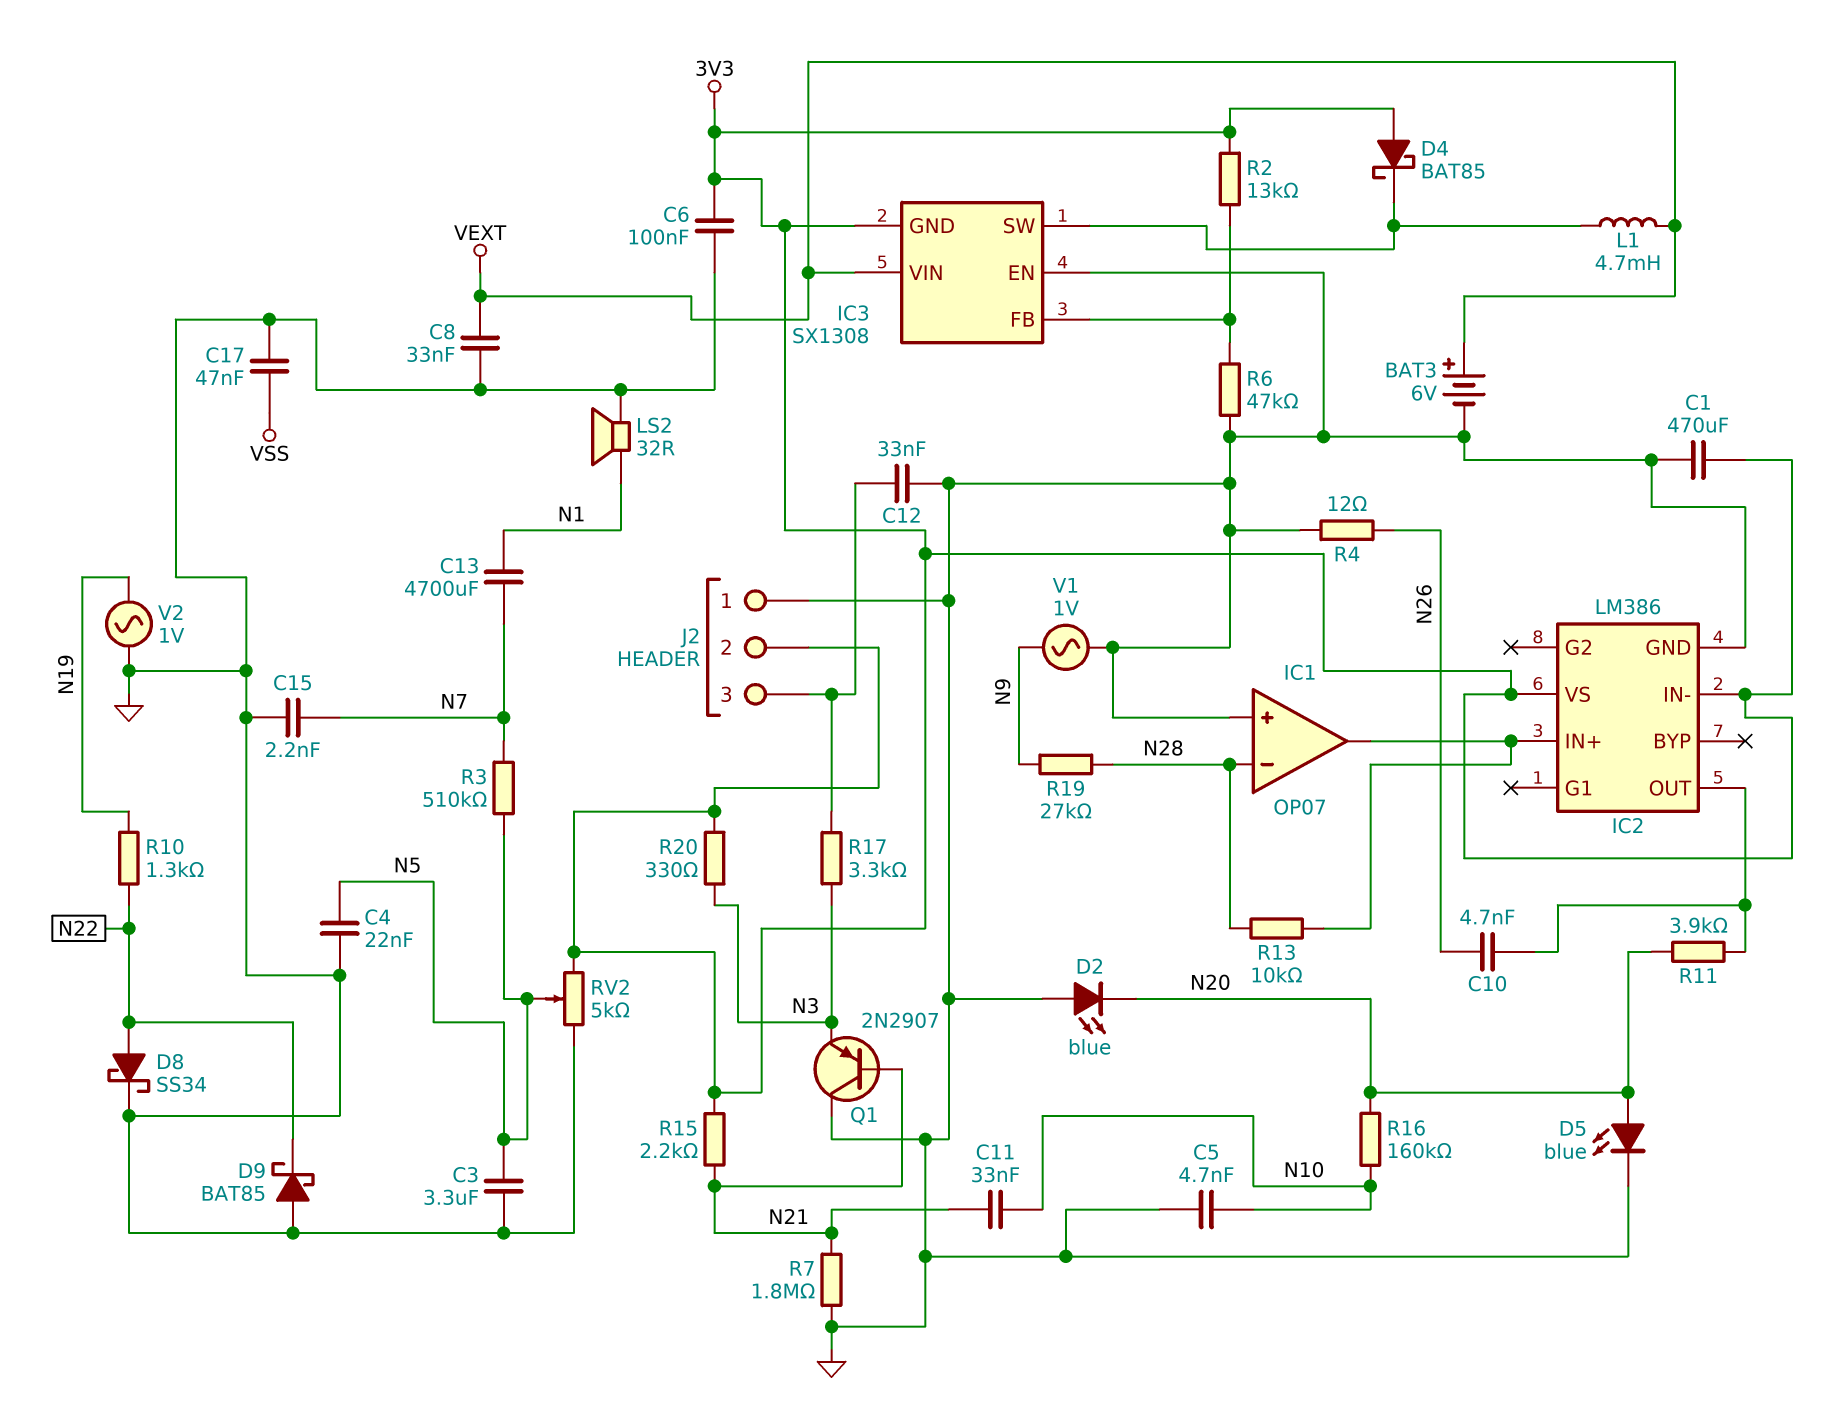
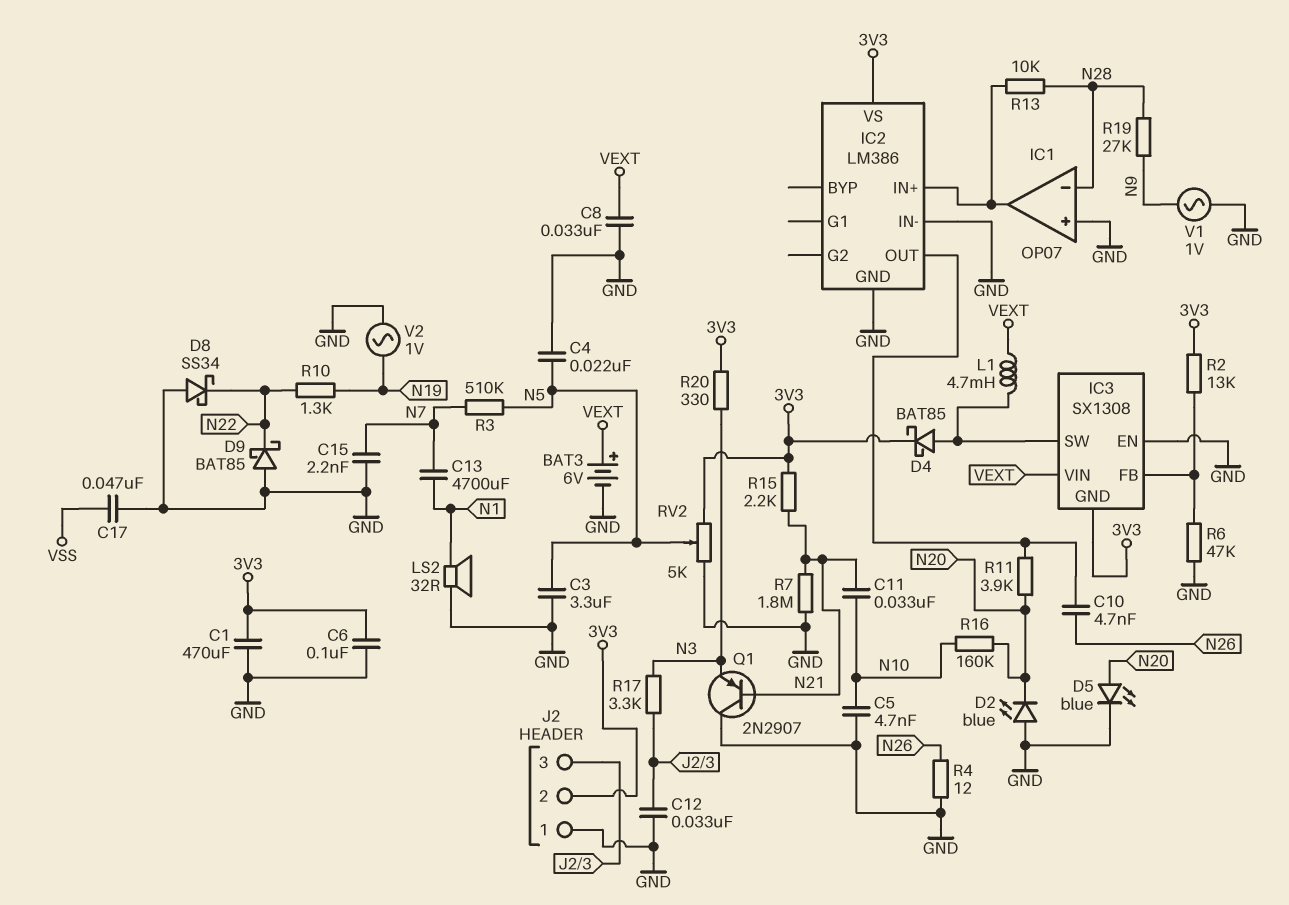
D4: schottky BAT85 (A 3V3, K IC3/SW) -> schottky BAT85 (A IC3/SW, K 3V3)
D8: schottky SS34 (A N22, K GND) -> schottky SS34 (A GND, K N22)
IC2 pin IN-: 3V3 -> GND

